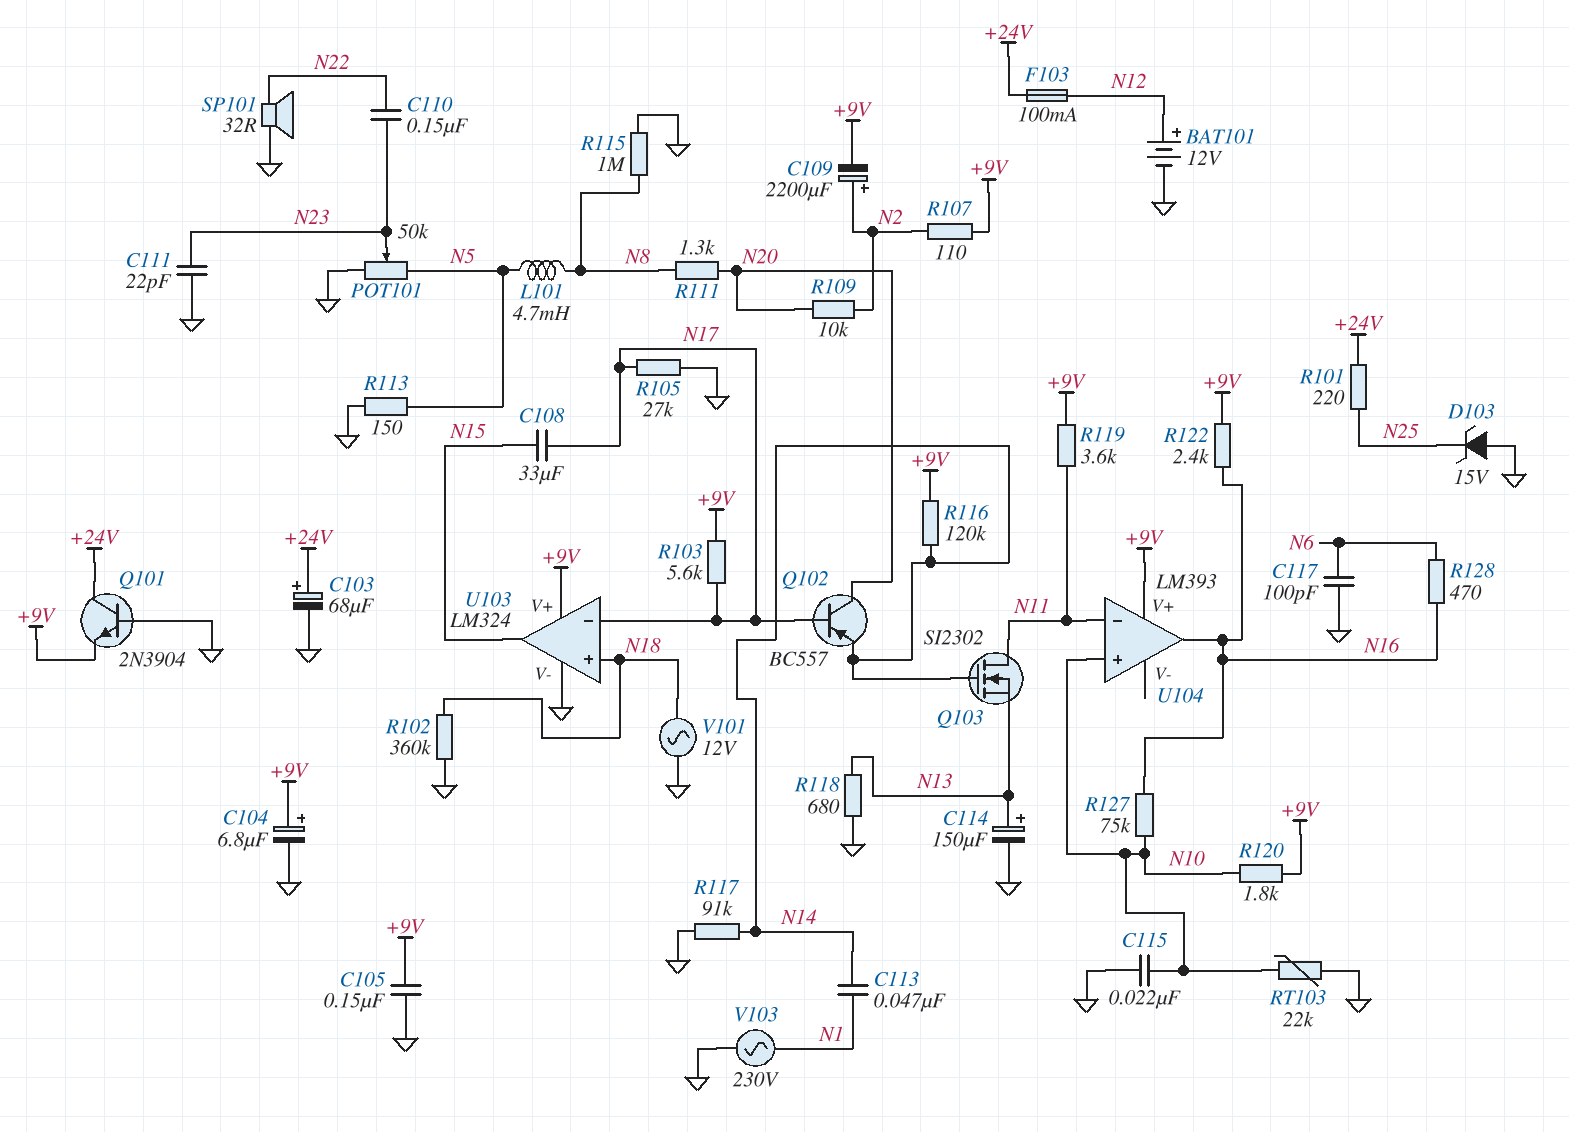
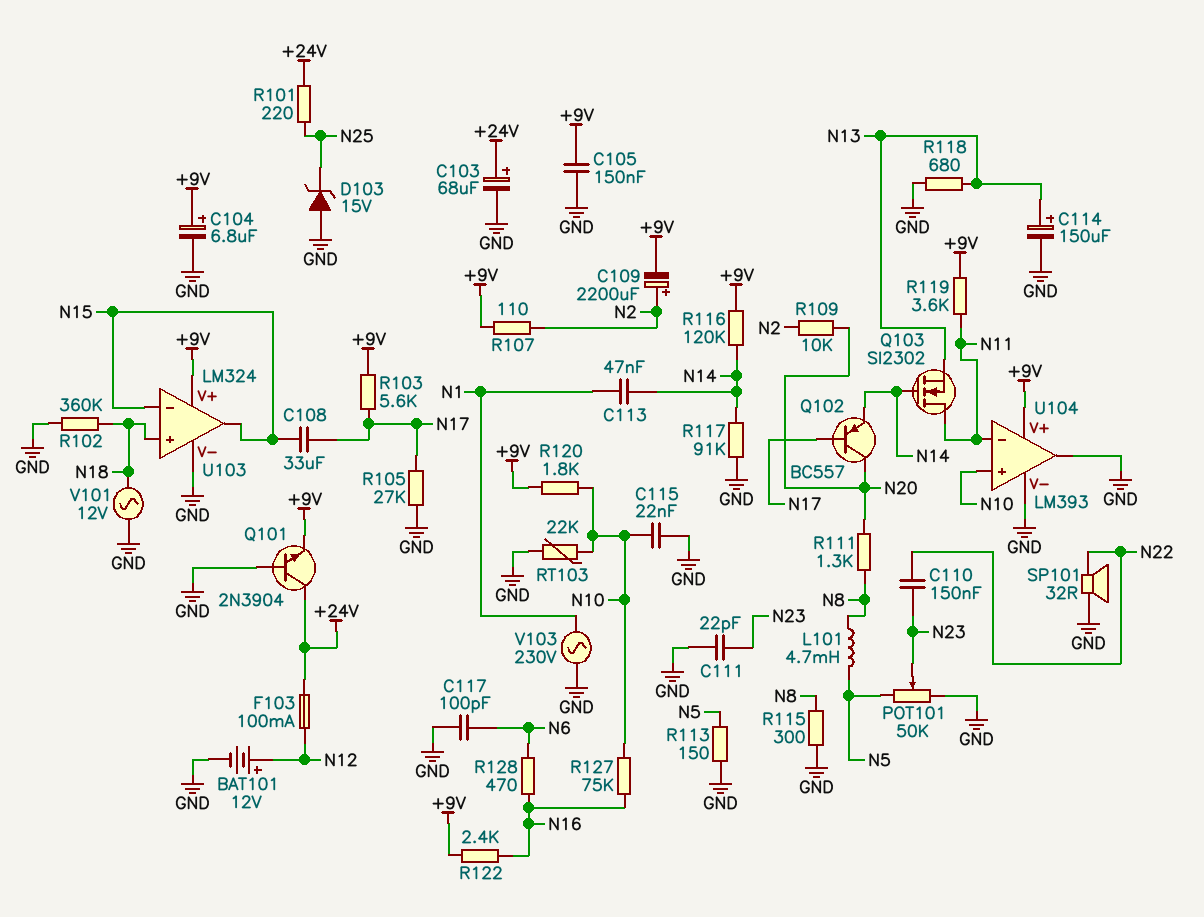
R115: 1M (GND, N8) -> 300 (GND, N8)
U103 pin in-: N17 -> N15
U104 pin V-: none -> GND
U104 pin out: N16 -> GND

